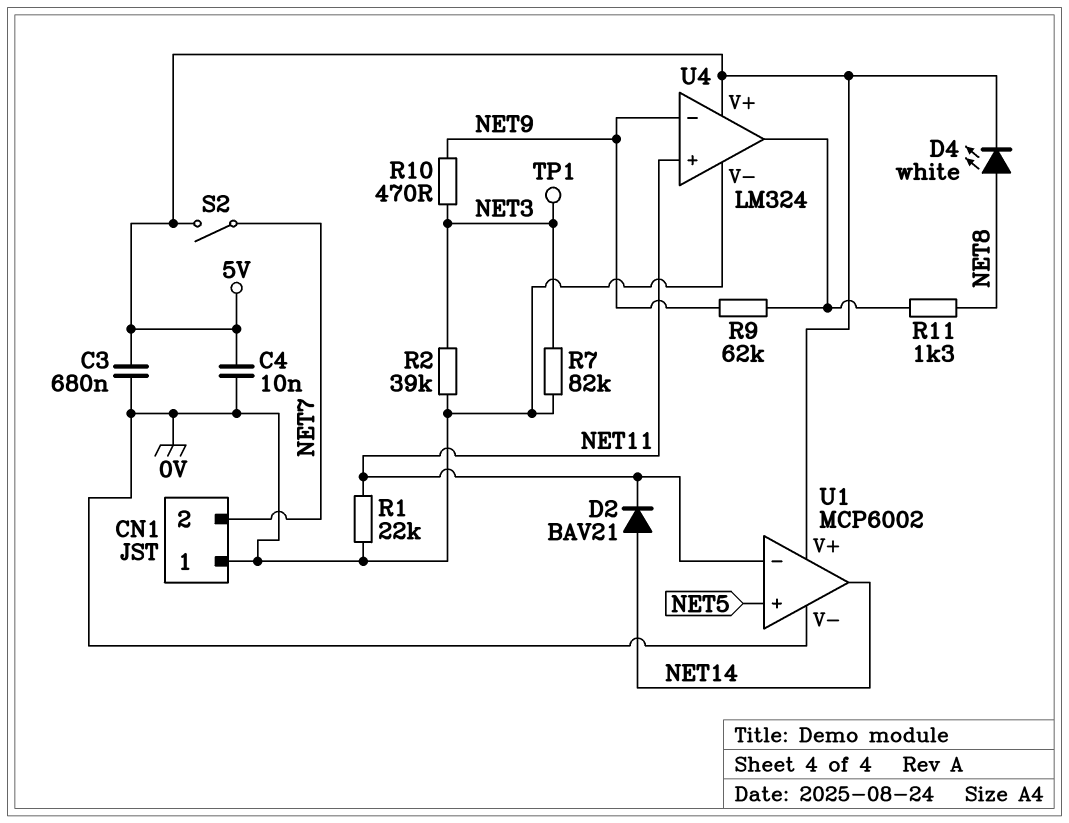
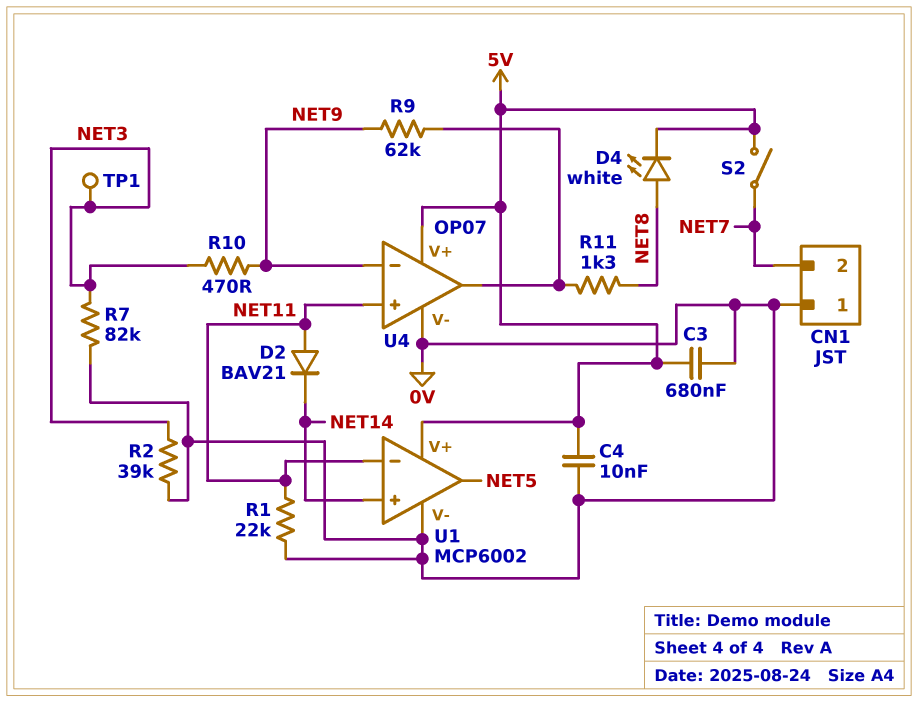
D2: diode BAV21 (A NET14, K NET11) -> diode BAV21 (A NET11, K NET14)
U1 pin in+: NET5 -> NET14
U1 pin out: NET14 -> NET5
U4: LM324 -> OP07

